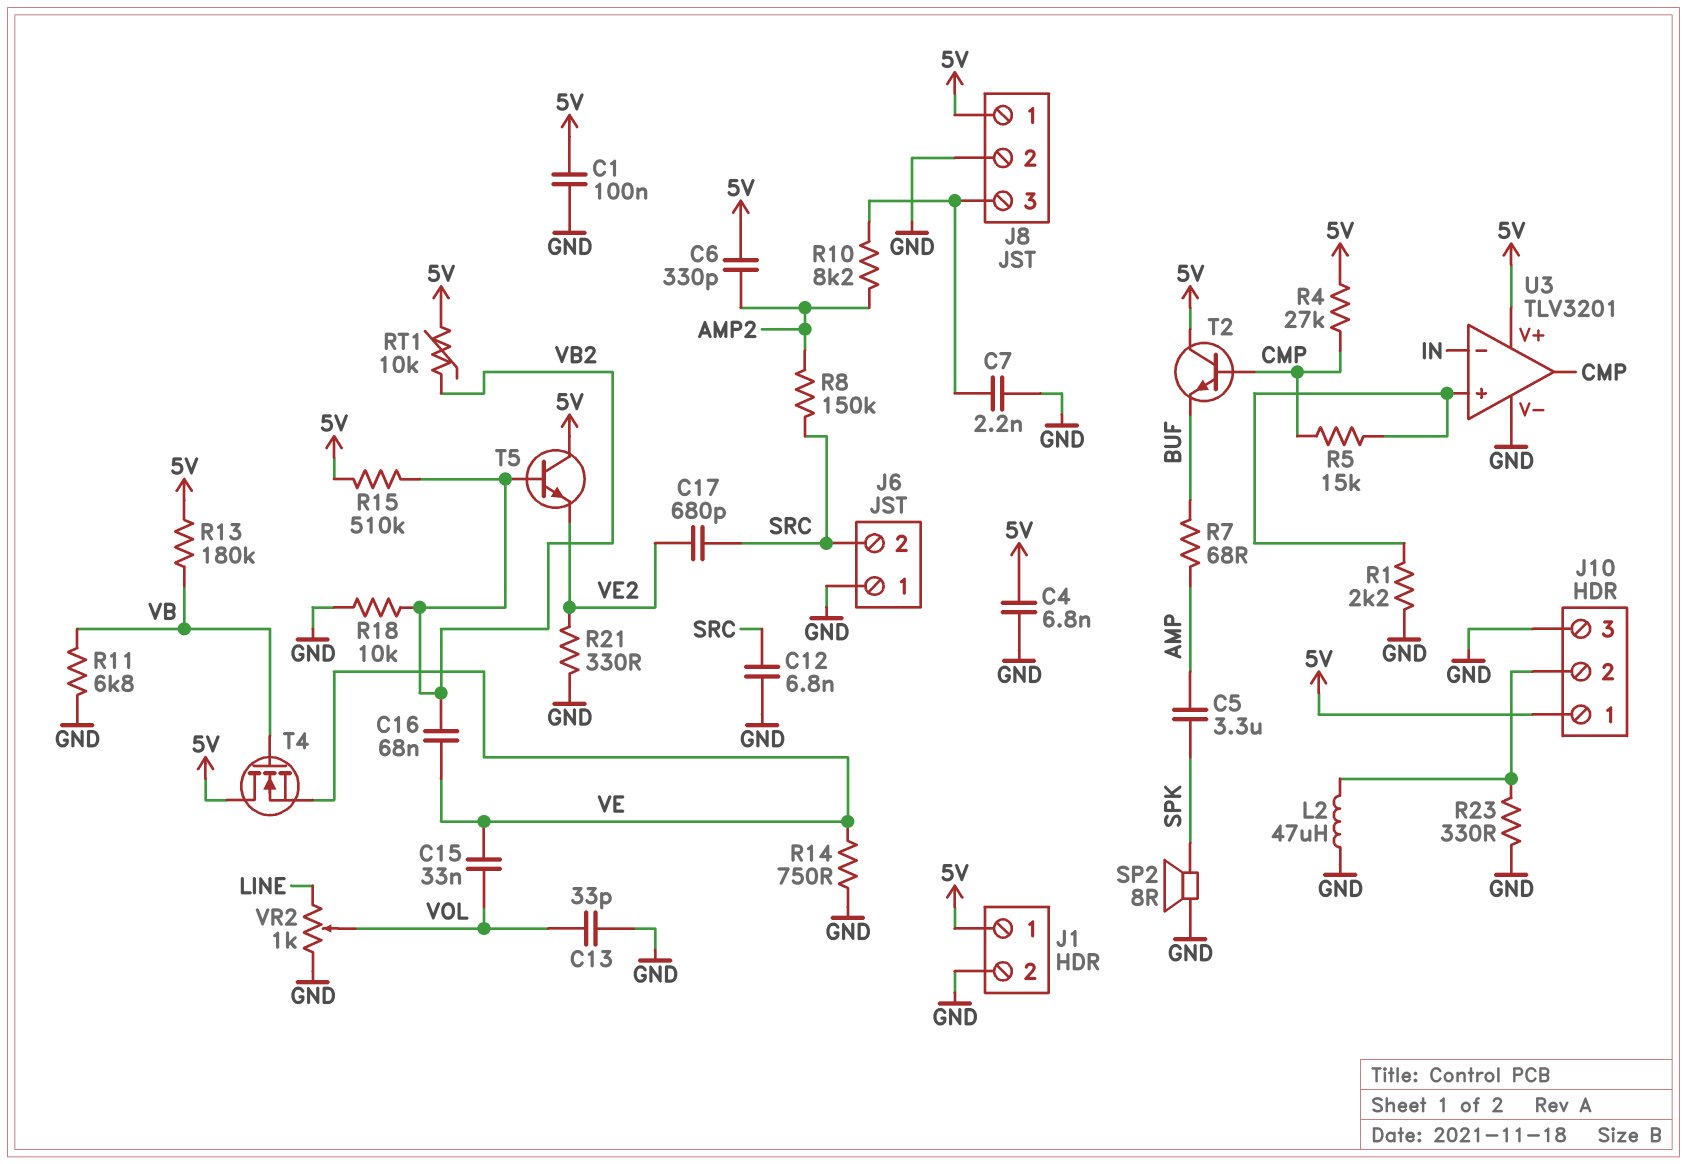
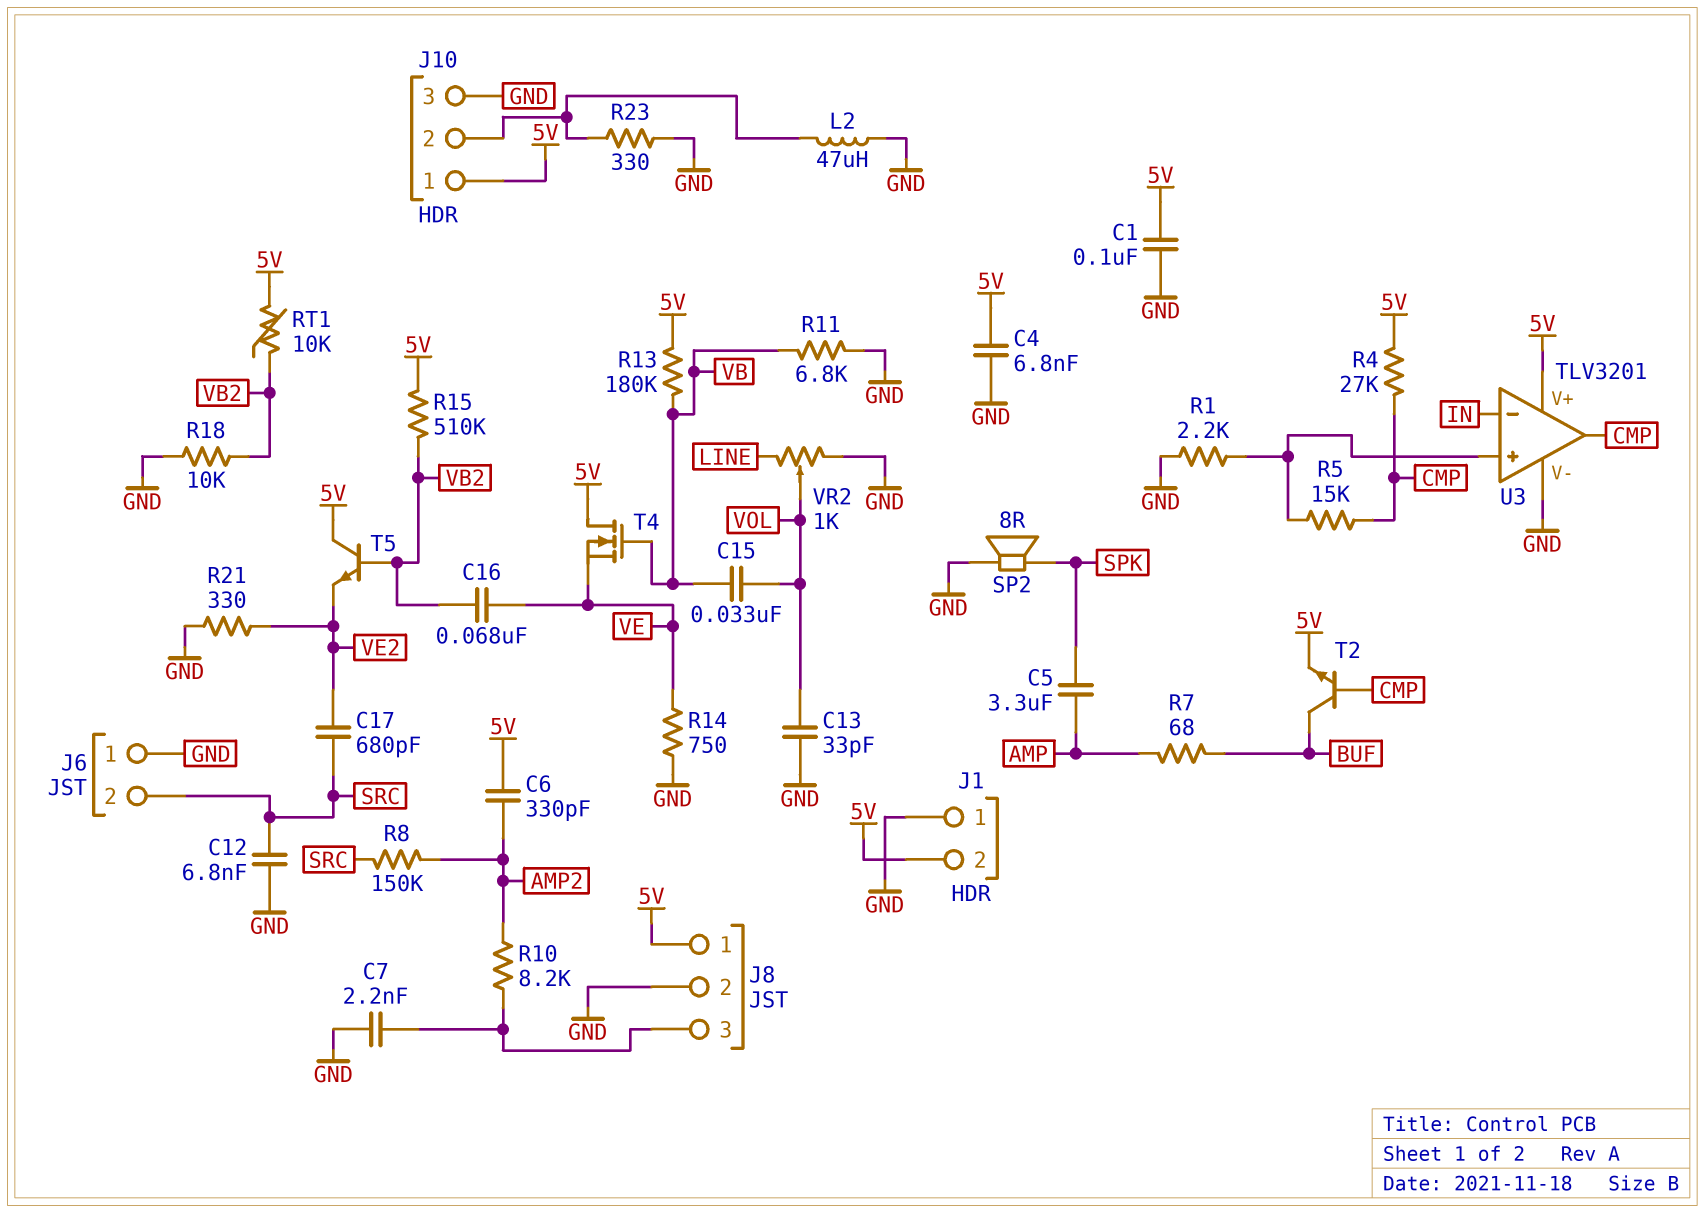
C15: 33nF (VE, VOL) -> 33nF (VB, VOL)
J1 pin 1: 5V -> GND
J1 pin 2: GND -> 5V
T2: NPN (B CMP, C 5V, E BUF) -> NPN (B CMP, C BUF, E 5V)

